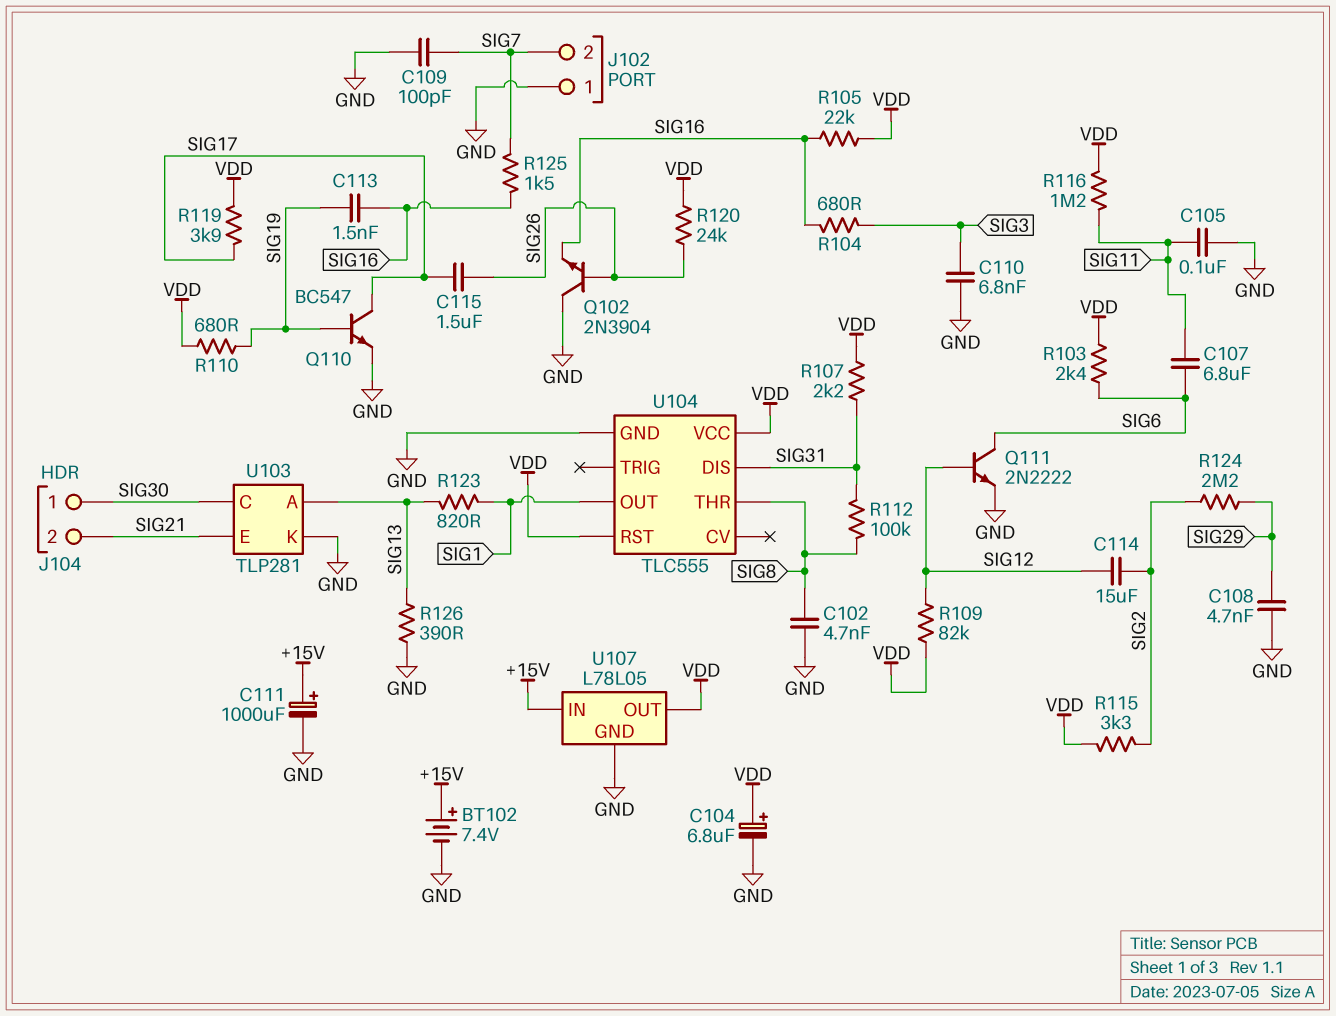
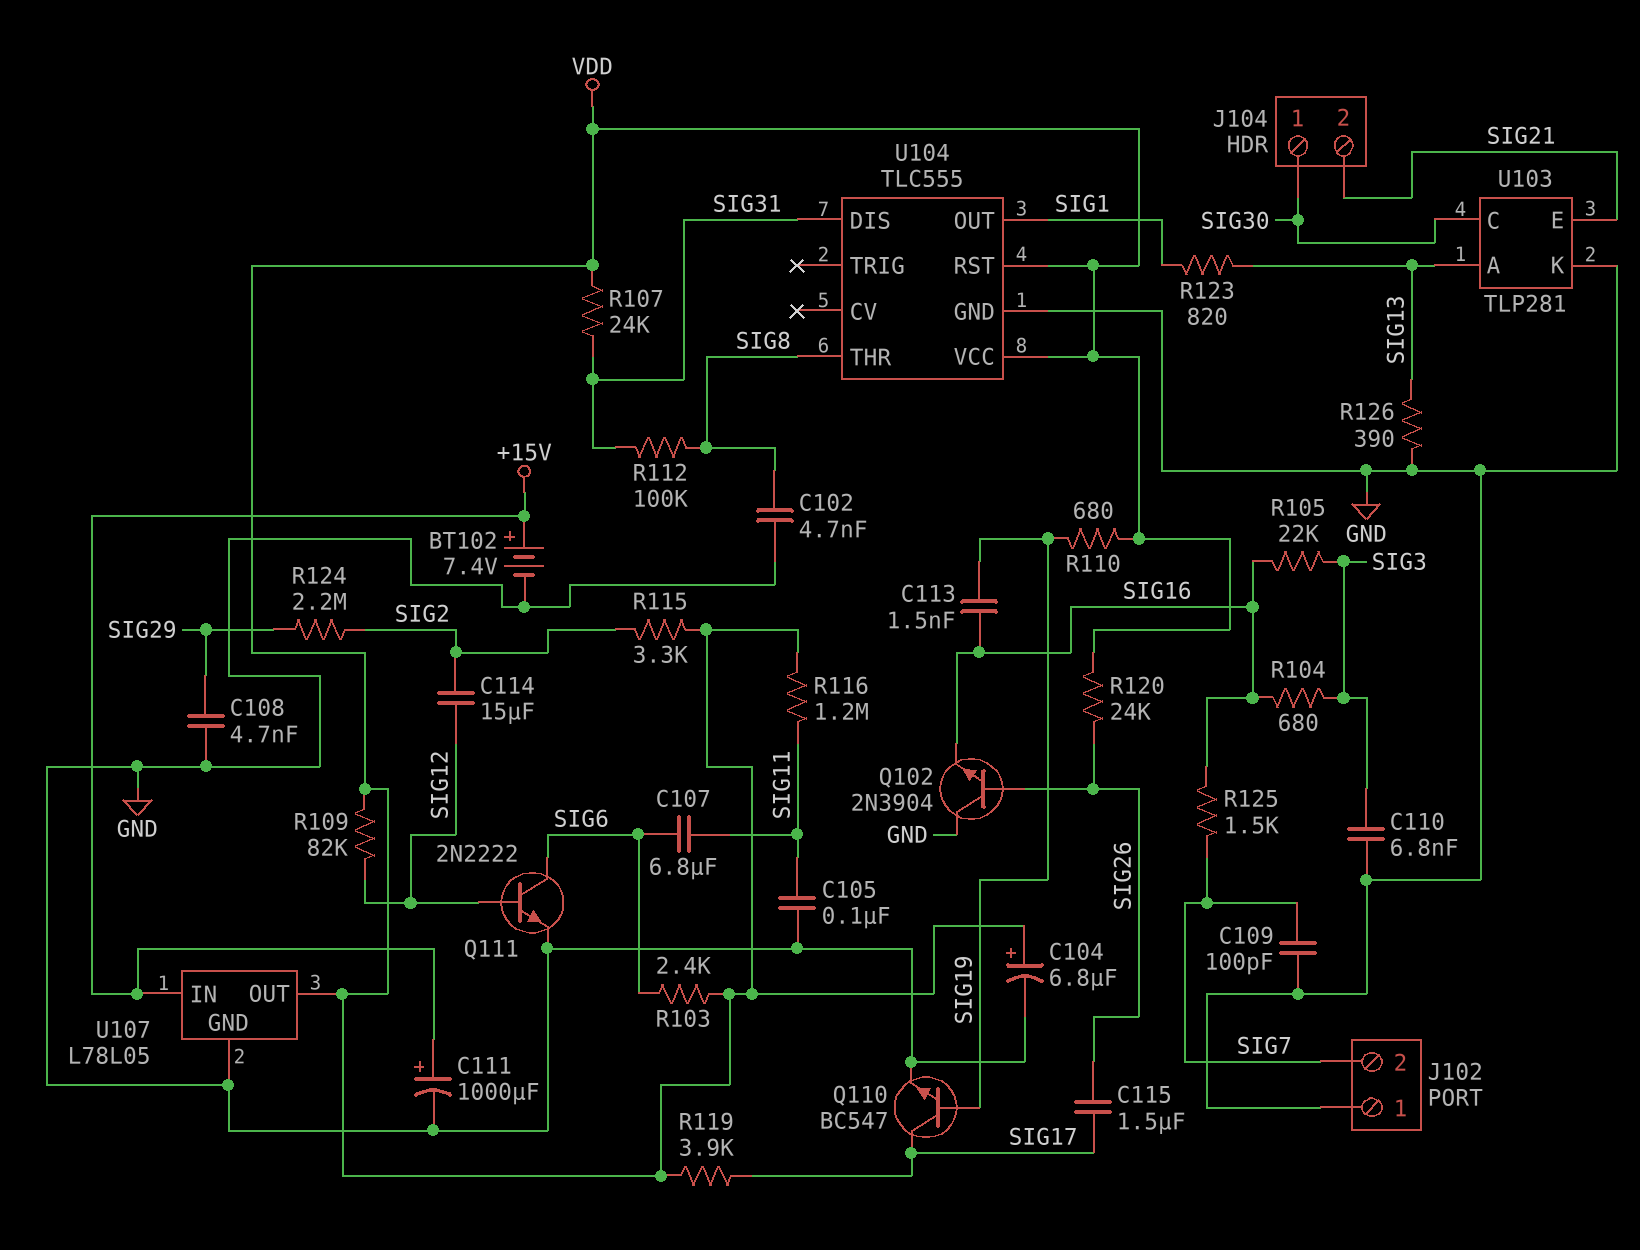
R105: 22k (SIG16, VDD) -> 22k (SIG3, SIG16)
R107: 2.2k (SIG31, VDD) -> 24k (SIG31, VDD)

